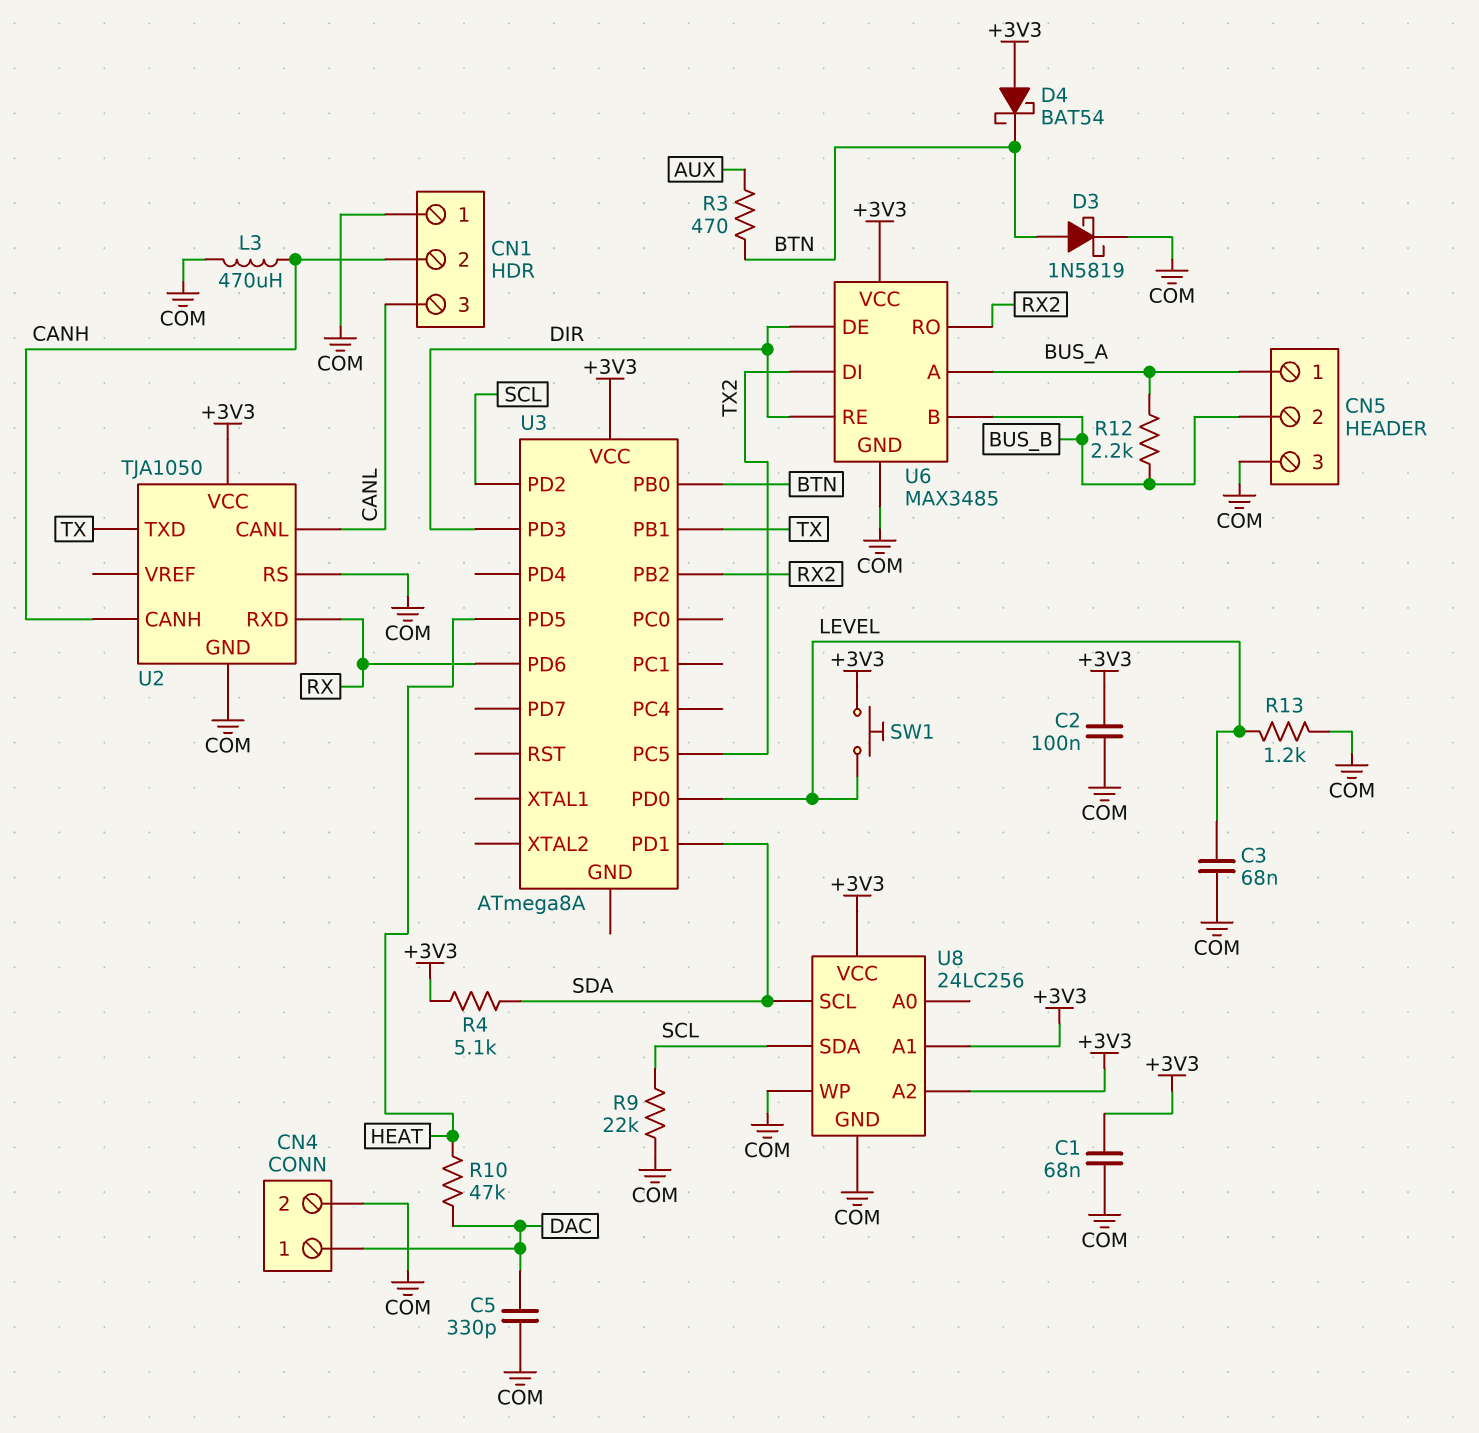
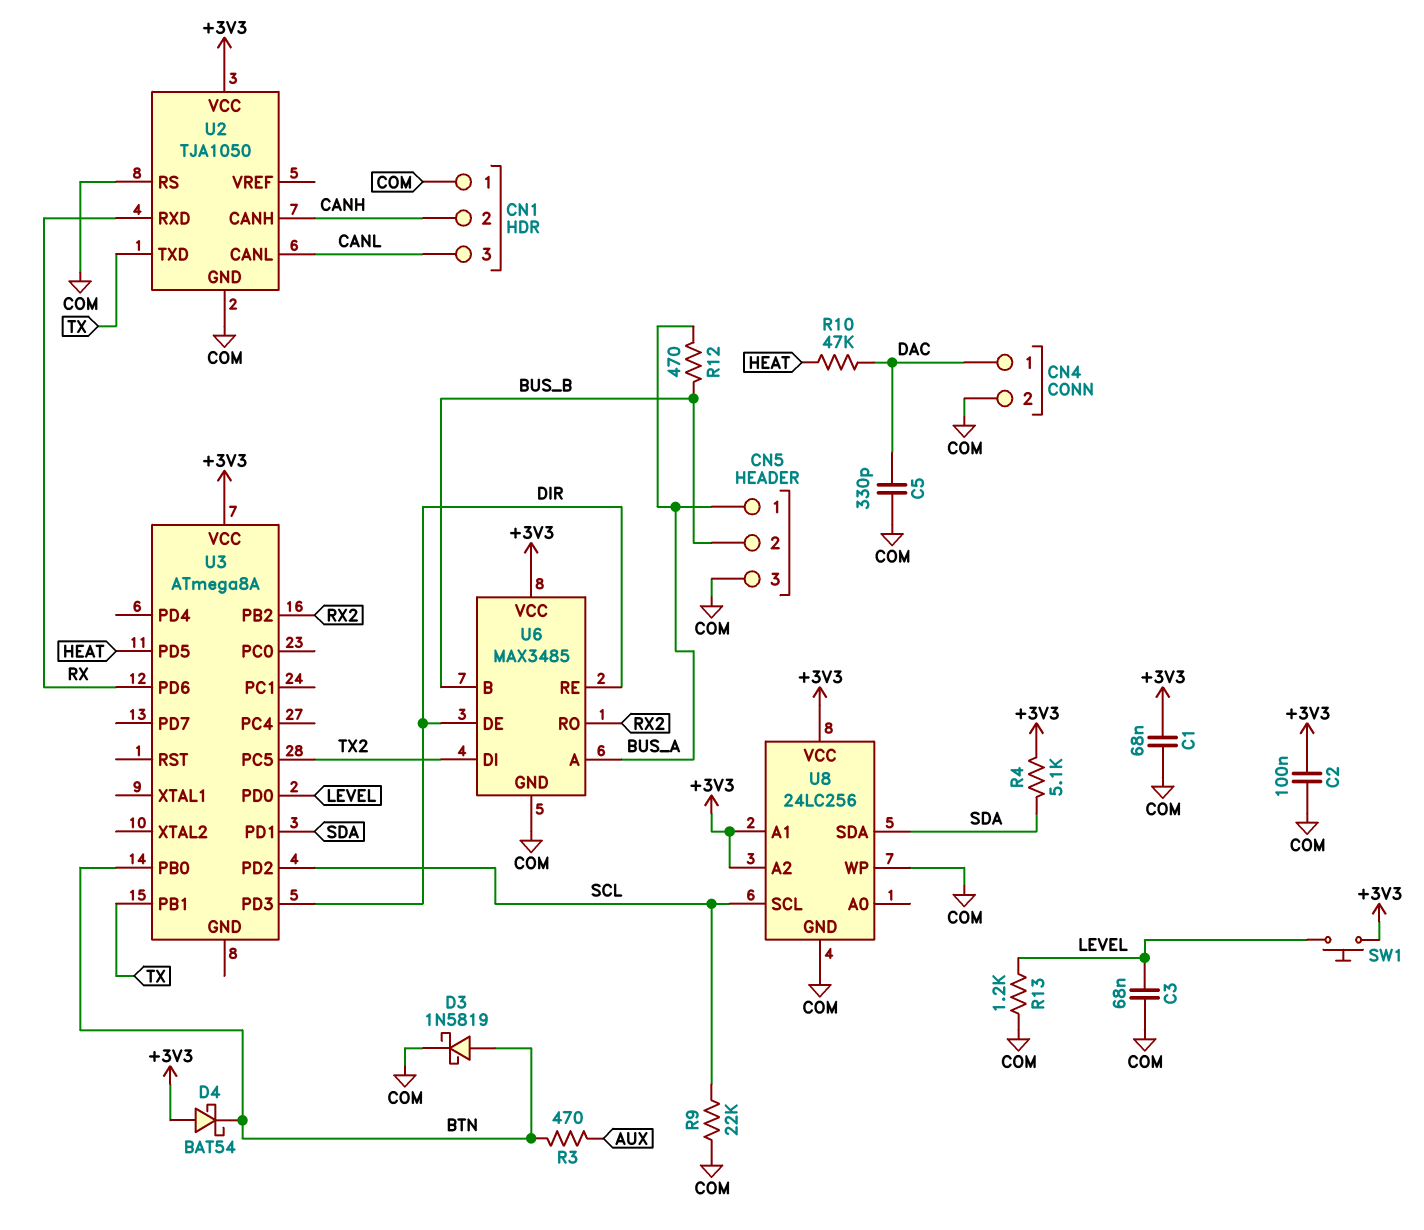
L3: 470uH (CANH, COM) -> none
R12: 2.2k (BUS_A, BUS_B) -> 470 (BUS_A, BUS_B)
U8 pin SCL: SDA -> SCL
U8 pin SDA: SCL -> SDA

